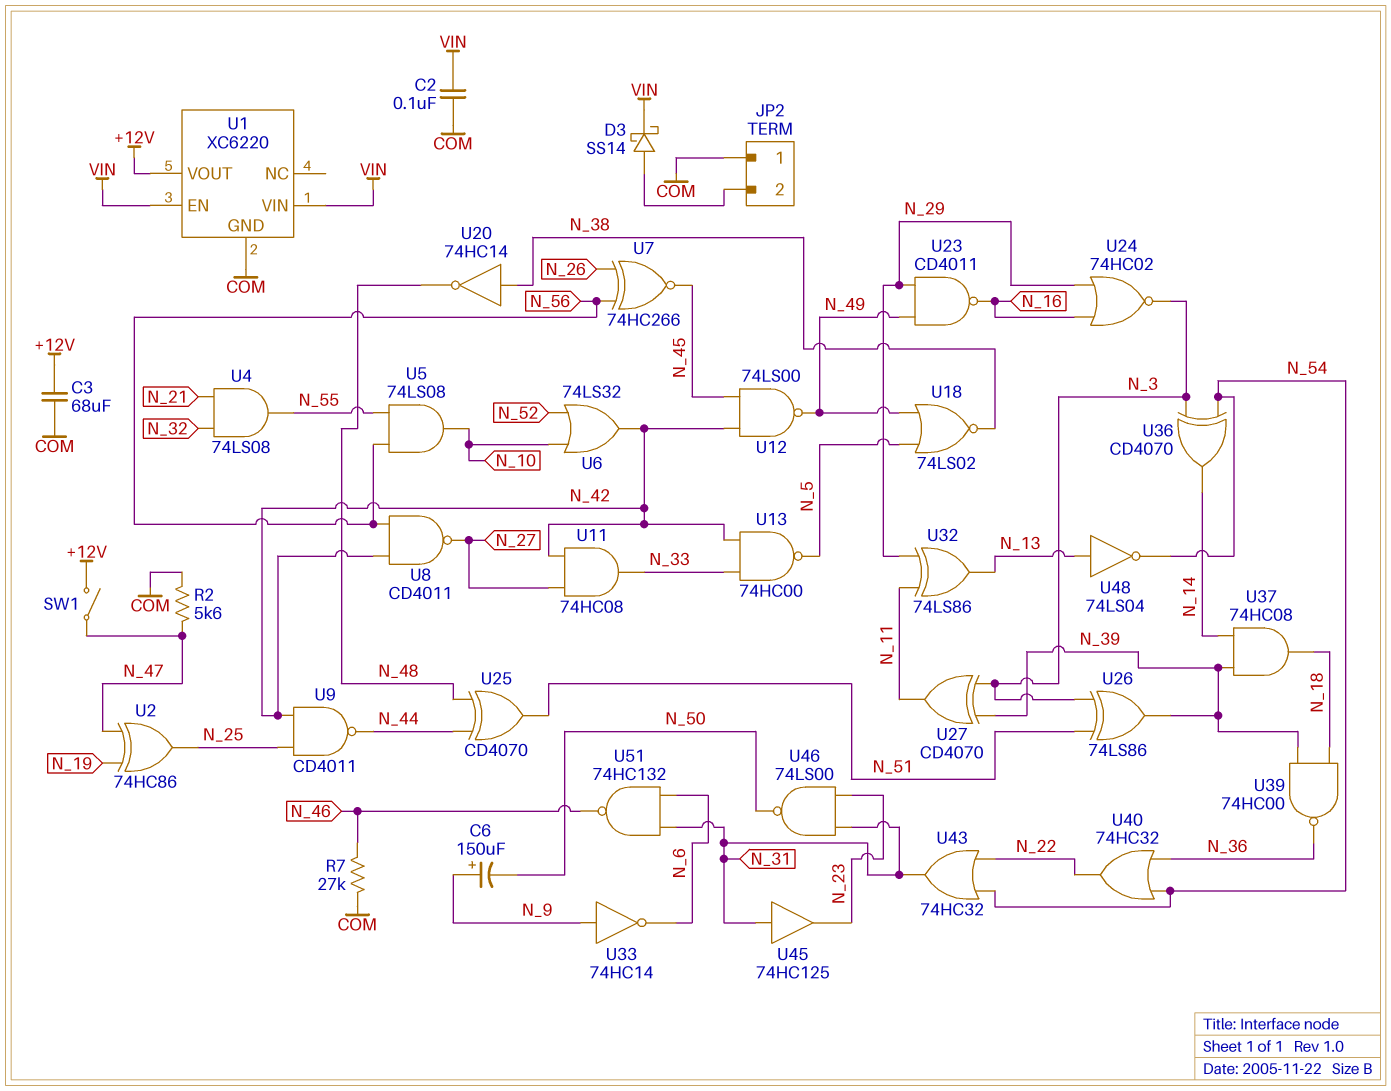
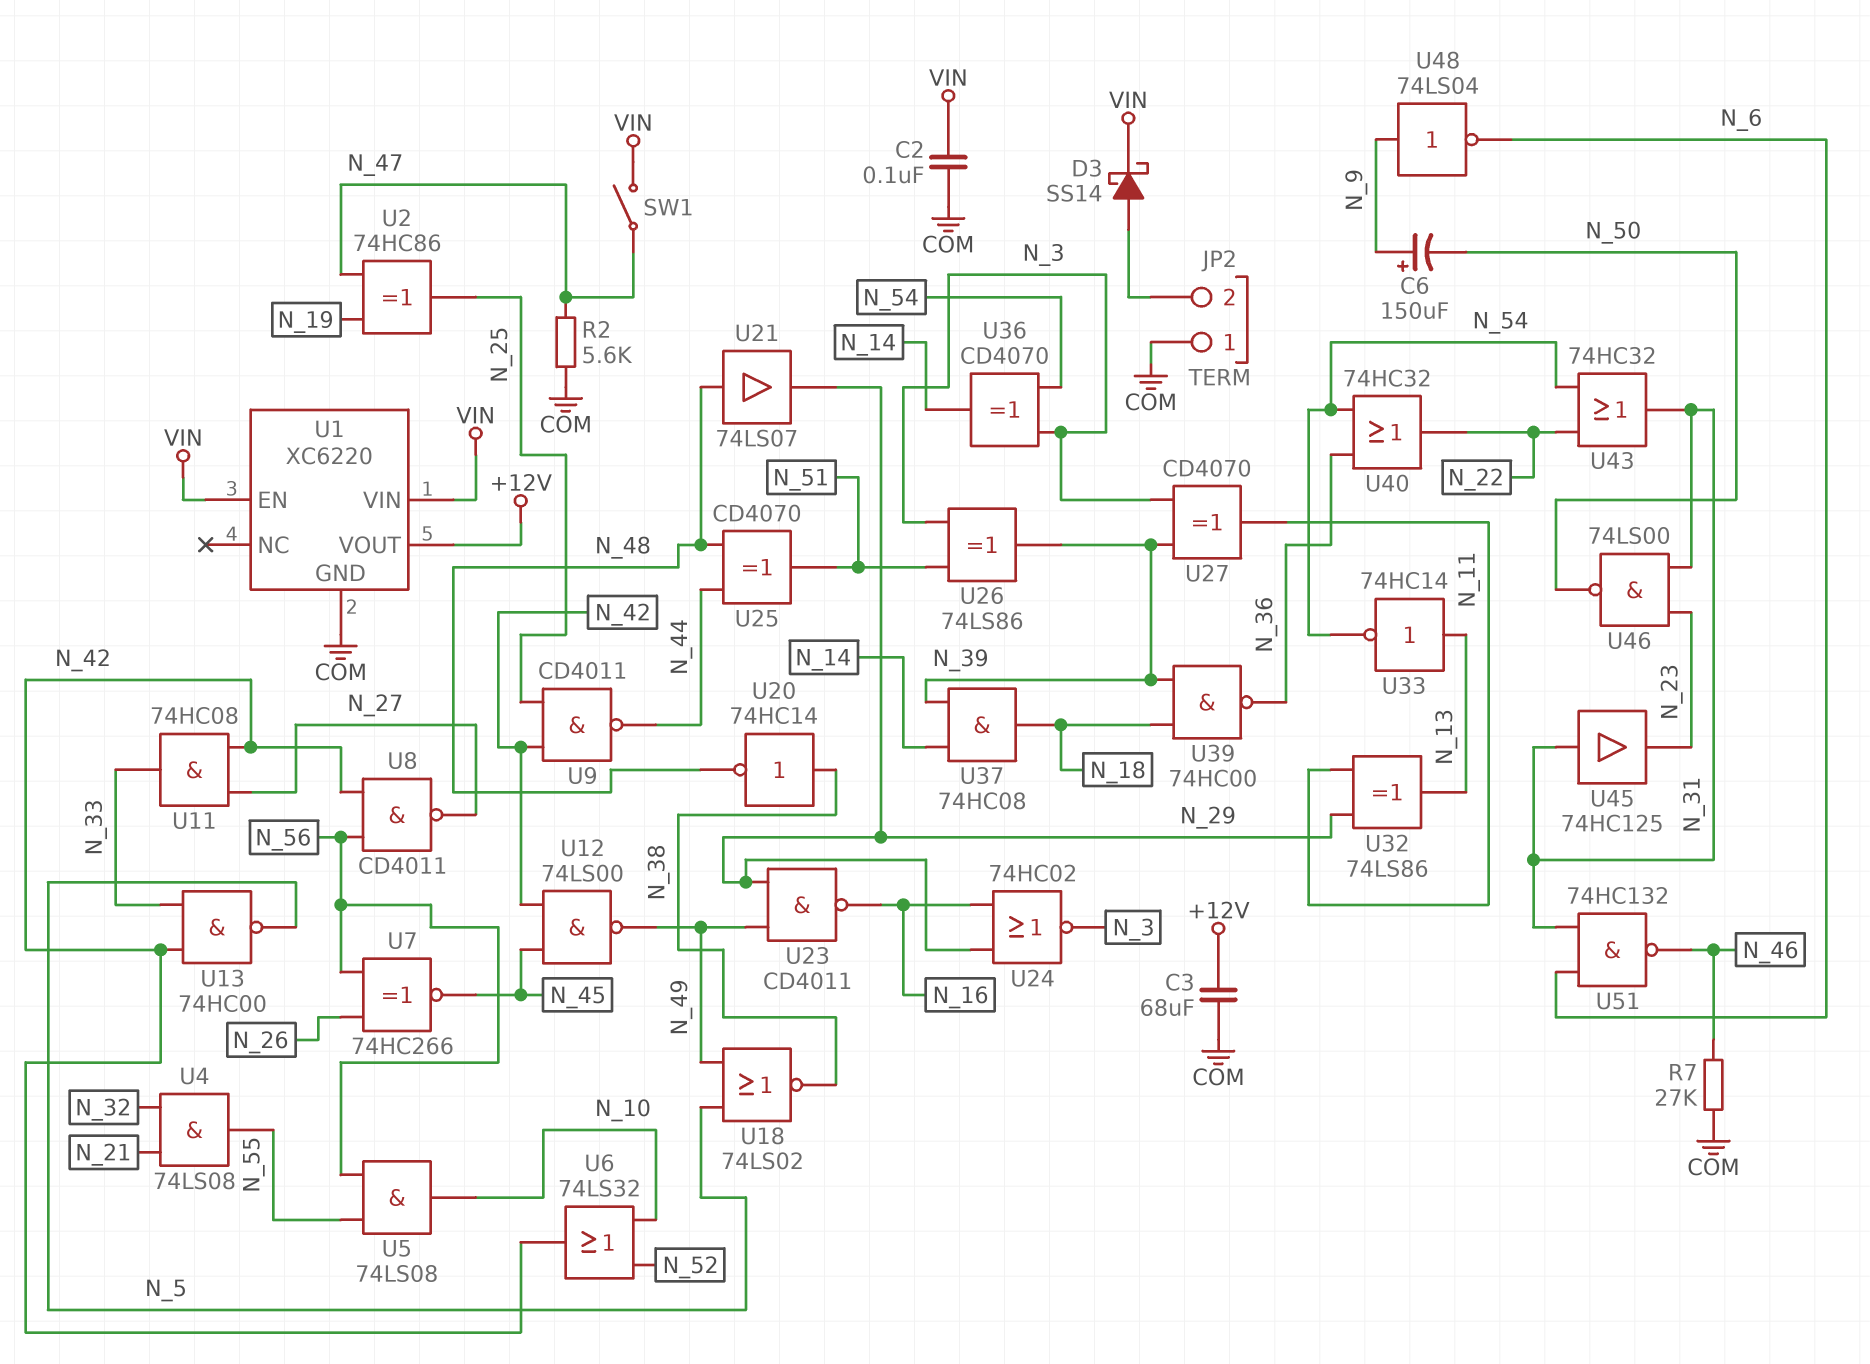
SW1: switch (+12V, N_47) -> switch (N_47, VIN)
U21: none -> buffer 74LS07 (in N_48, out N_29)
U33: NOT 74HC14 (in N_9, out N_6) -> NOT 74HC14 (in N_13, out N_54)
U48: NOT 74LS04 (in N_13, out N_54) -> NOT 74LS04 (in N_9, out N_6)

